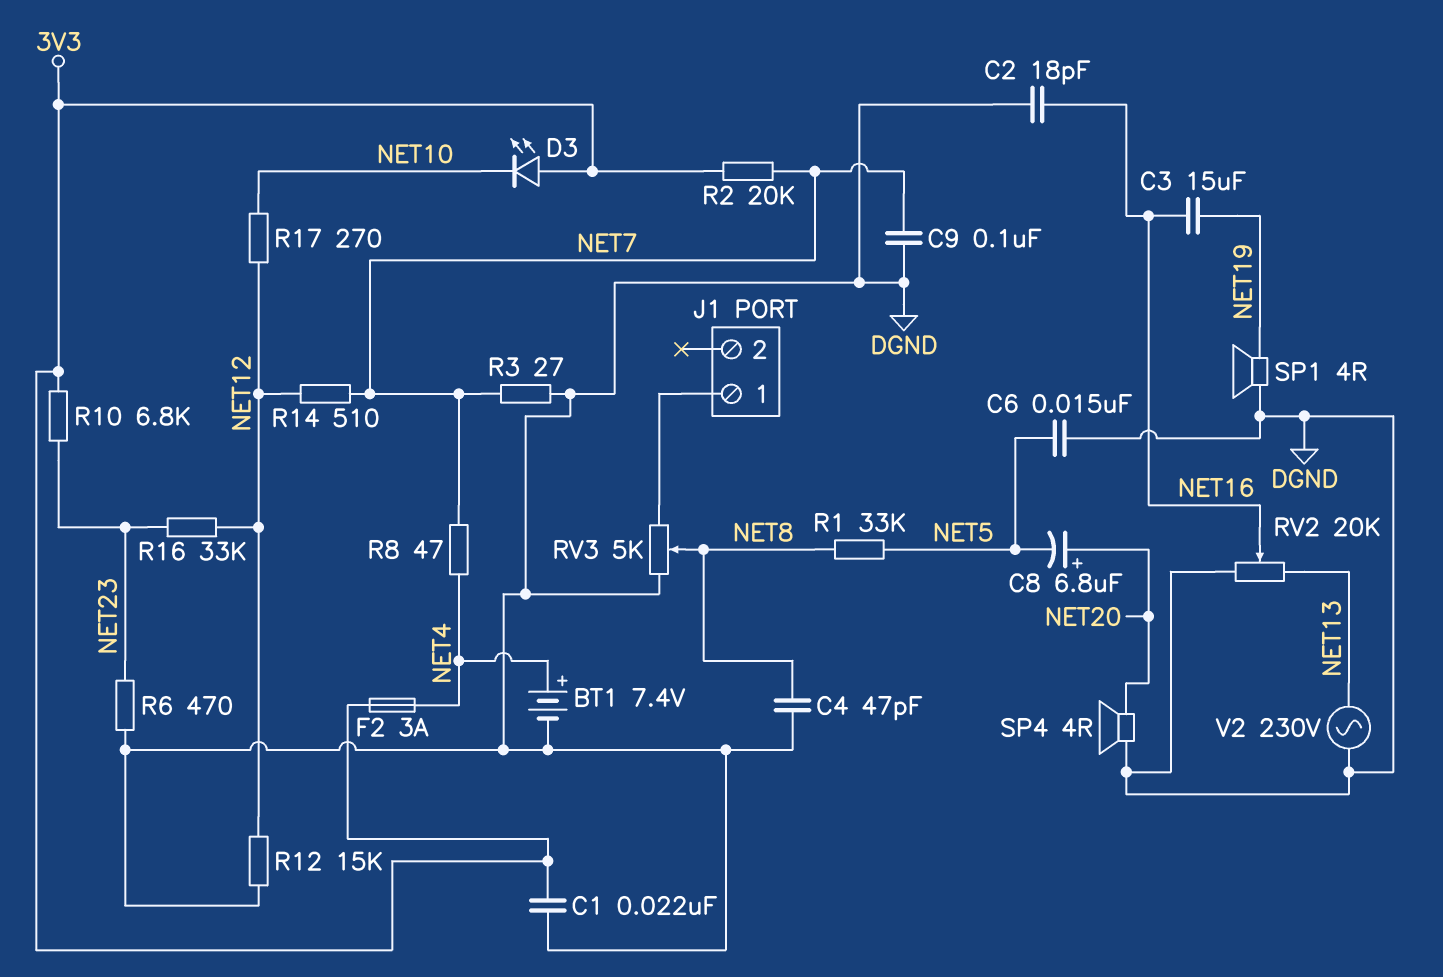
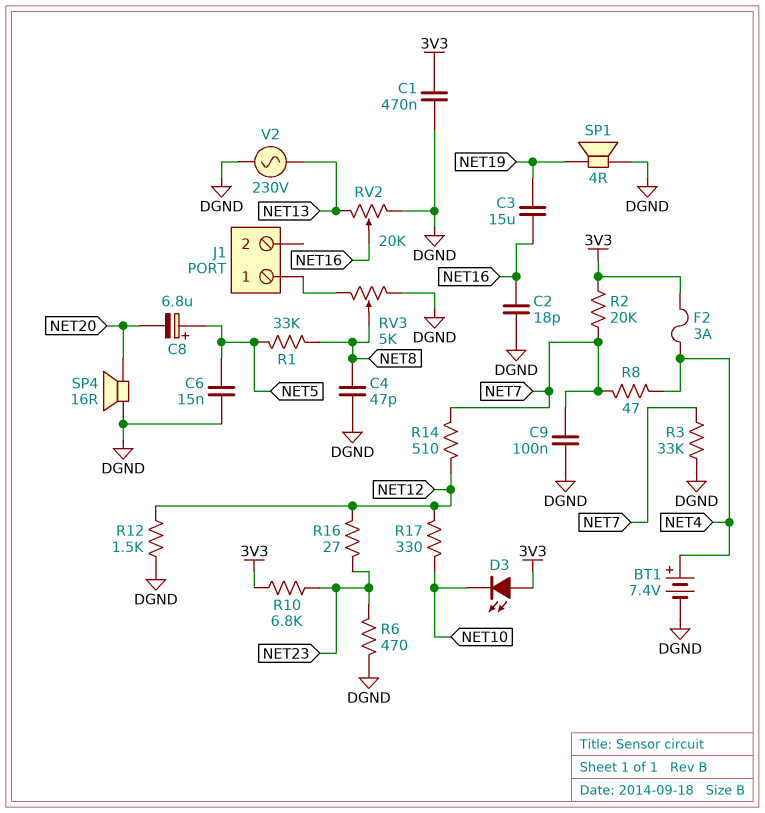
C1: 22nF (3V3, DGND) -> 470nF (3V3, DGND)
C8: 6.8uF (plus NET20, minus NET5) -> 6.8uF (plus NET5, minus NET20)
R3: 27 (DGND, NET7) -> 33k (DGND, NET7)
R12: 15k (DGND, NET12) -> 1.5k (DGND, NET12)
R16: 33k (NET12, NET23) -> 27 (NET12, NET23)
R17: 270 (NET10, NET12) -> 330 (NET10, NET12)
SP4: speaker 4R (DGND, NET20) -> speaker 16R (DGND, NET20)

